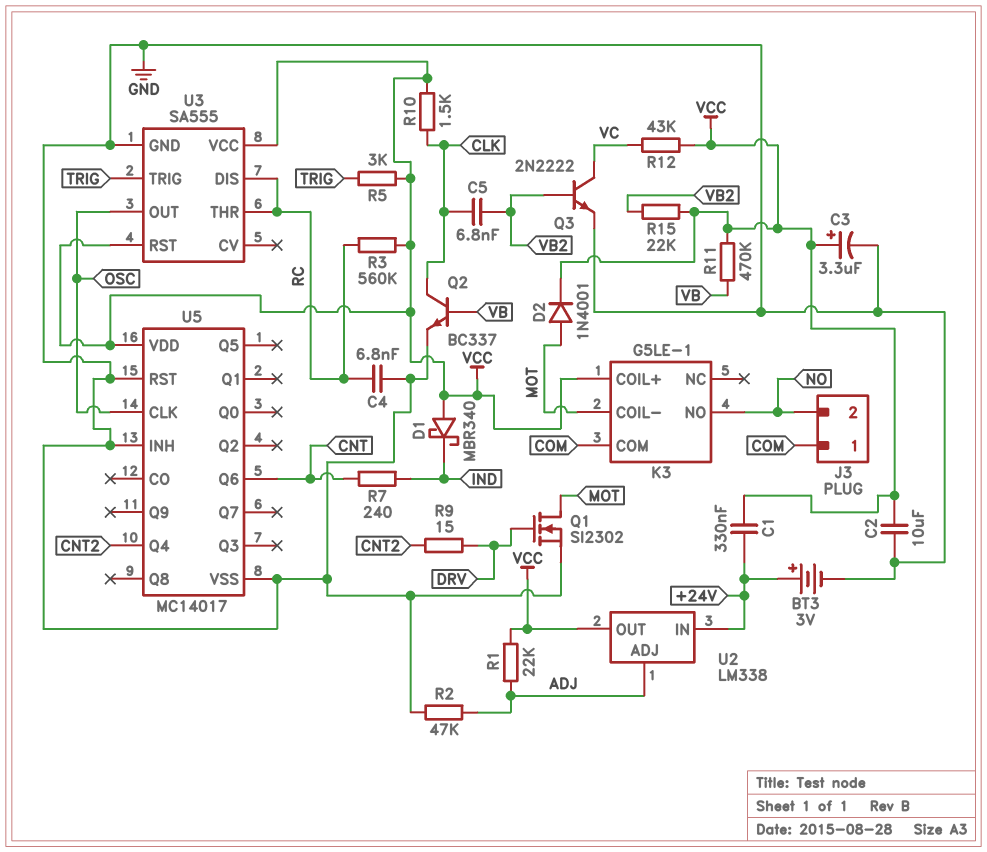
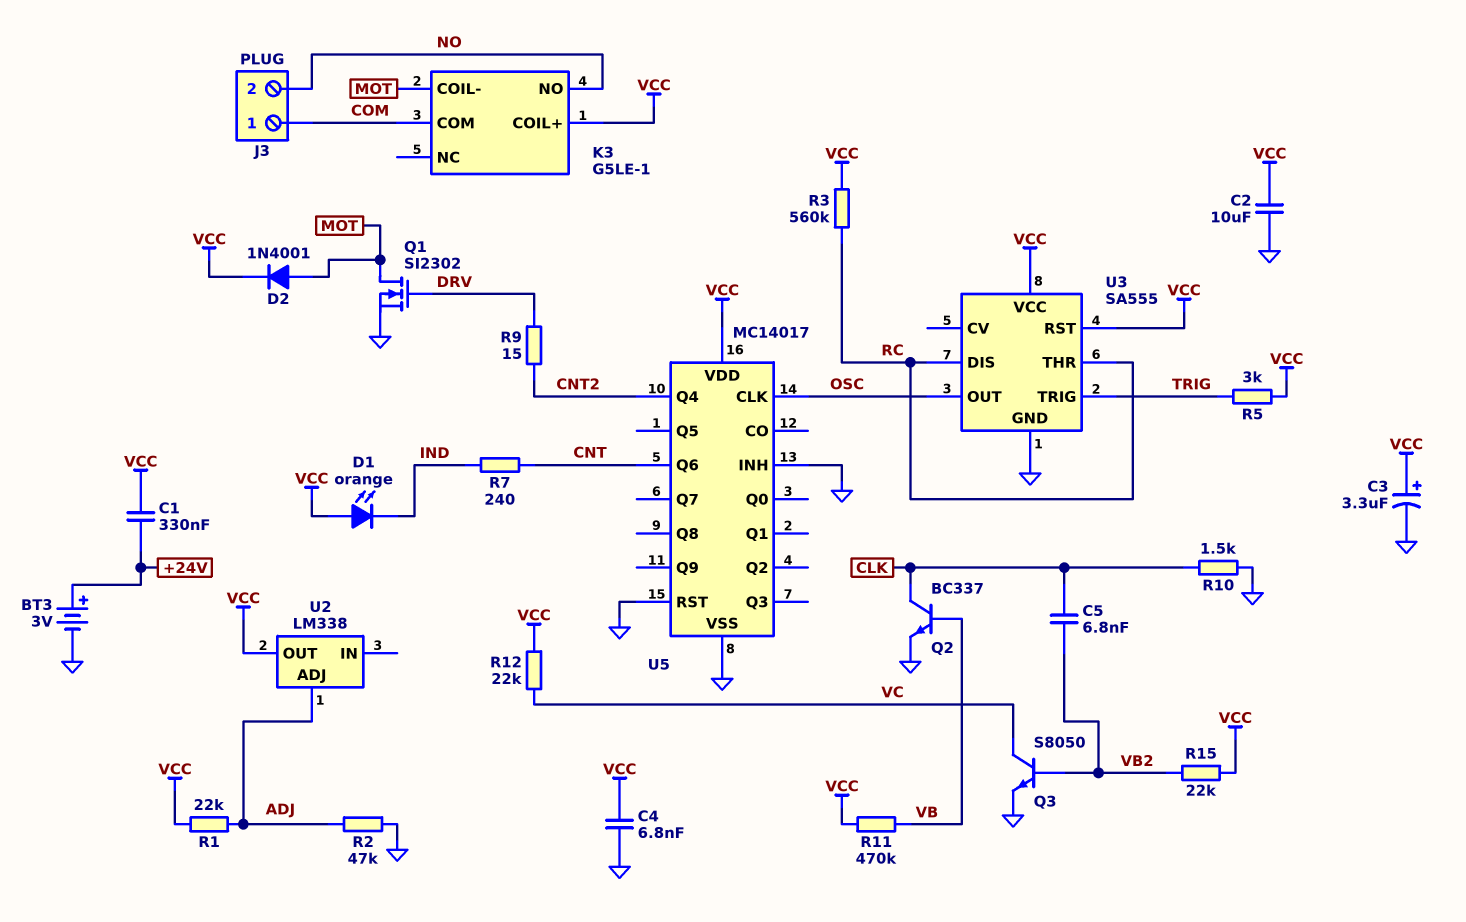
C4: 6.8nF (GND, RC) -> 6.8nF (GND, VCC)
D1: schottky MBR340 (A VCC, K IND) -> LED orange (A VCC, K IND)
Q3: NPN 2N2222 (B VB2, C VC, E GND) -> NPN S8050 (B VB2, C VC, E GND)
R10: 1.5k (CLK, VCC) -> 1.5k (CLK, GND)
R12: 43k (VC, VCC) -> 22k (VC, VCC)
U2 pin IN: +24V -> none

